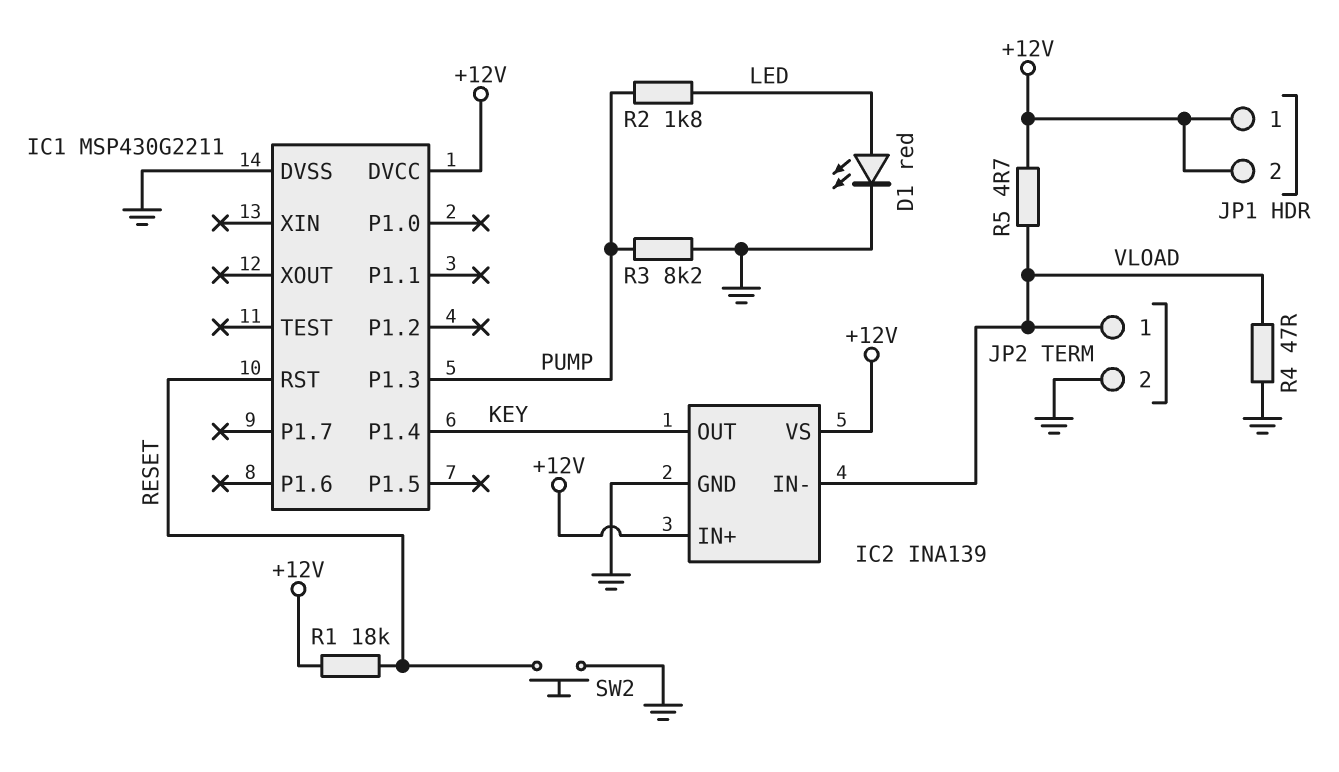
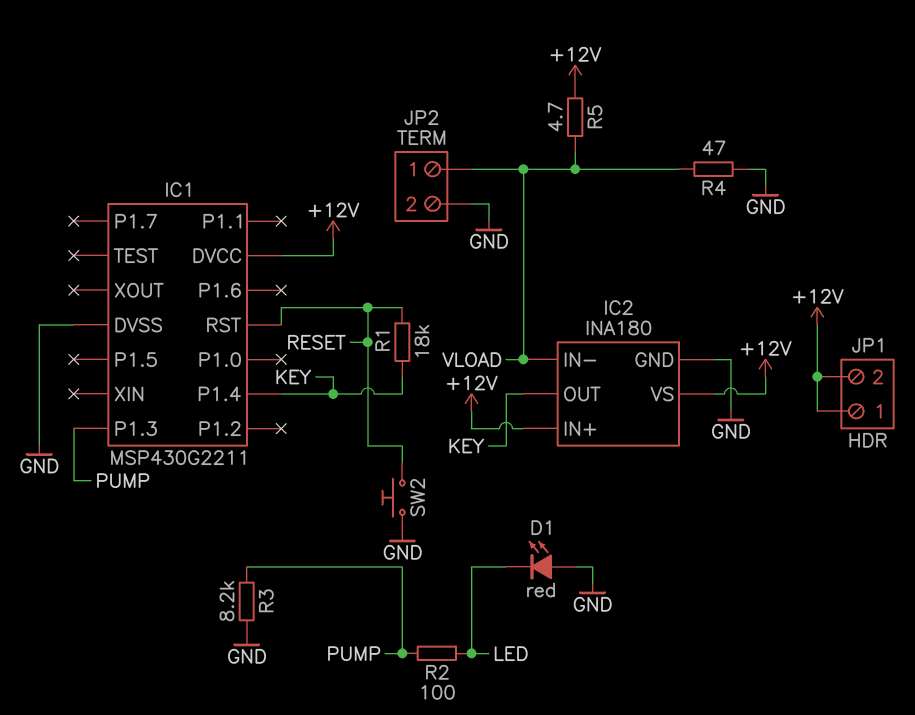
D1: LED red (A LED, K GND) -> LED red (A GND, K LED)
IC2: INA139 -> INA180
R1: 18k (+12V, RESET) -> 18k (KEY, RESET)
R2: 1.8k (LED, PUMP) -> 100 (LED, PUMP)

